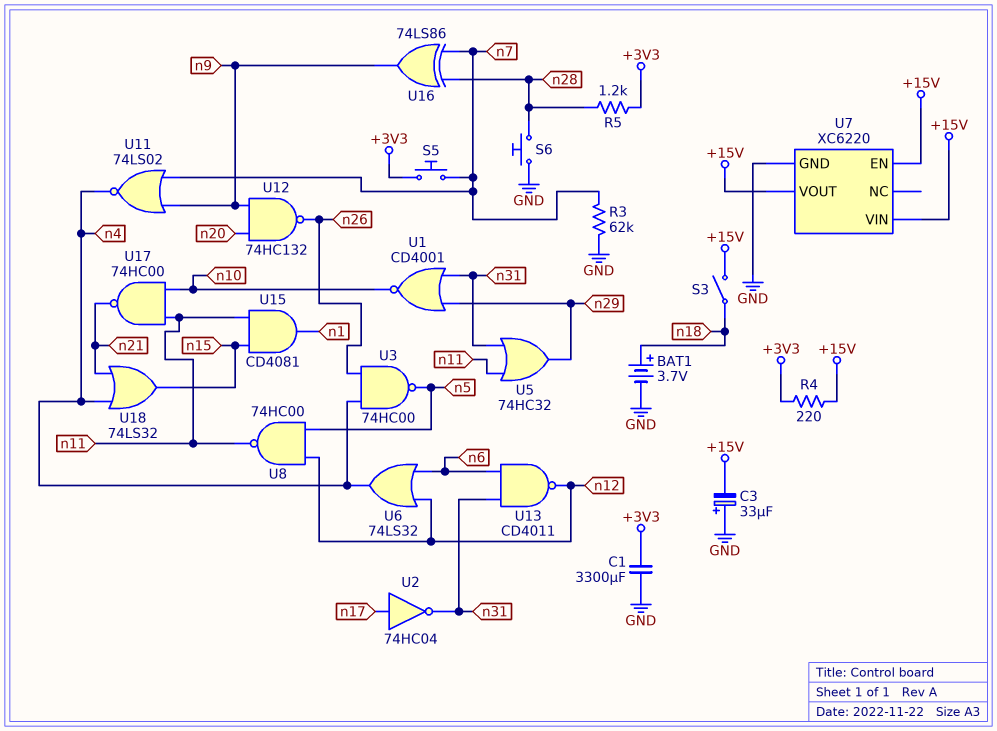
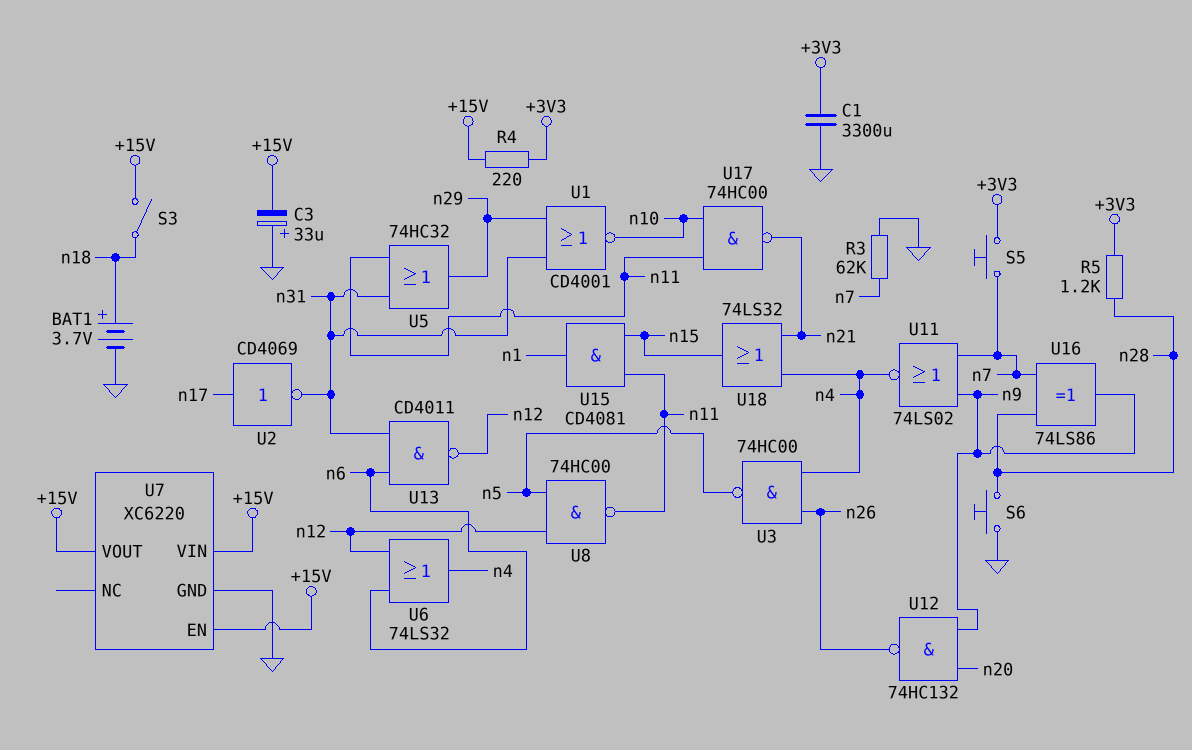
U2: NOT 74HC04 (in n17, out n31) -> NOT CD4069 (in n17, out n31)

